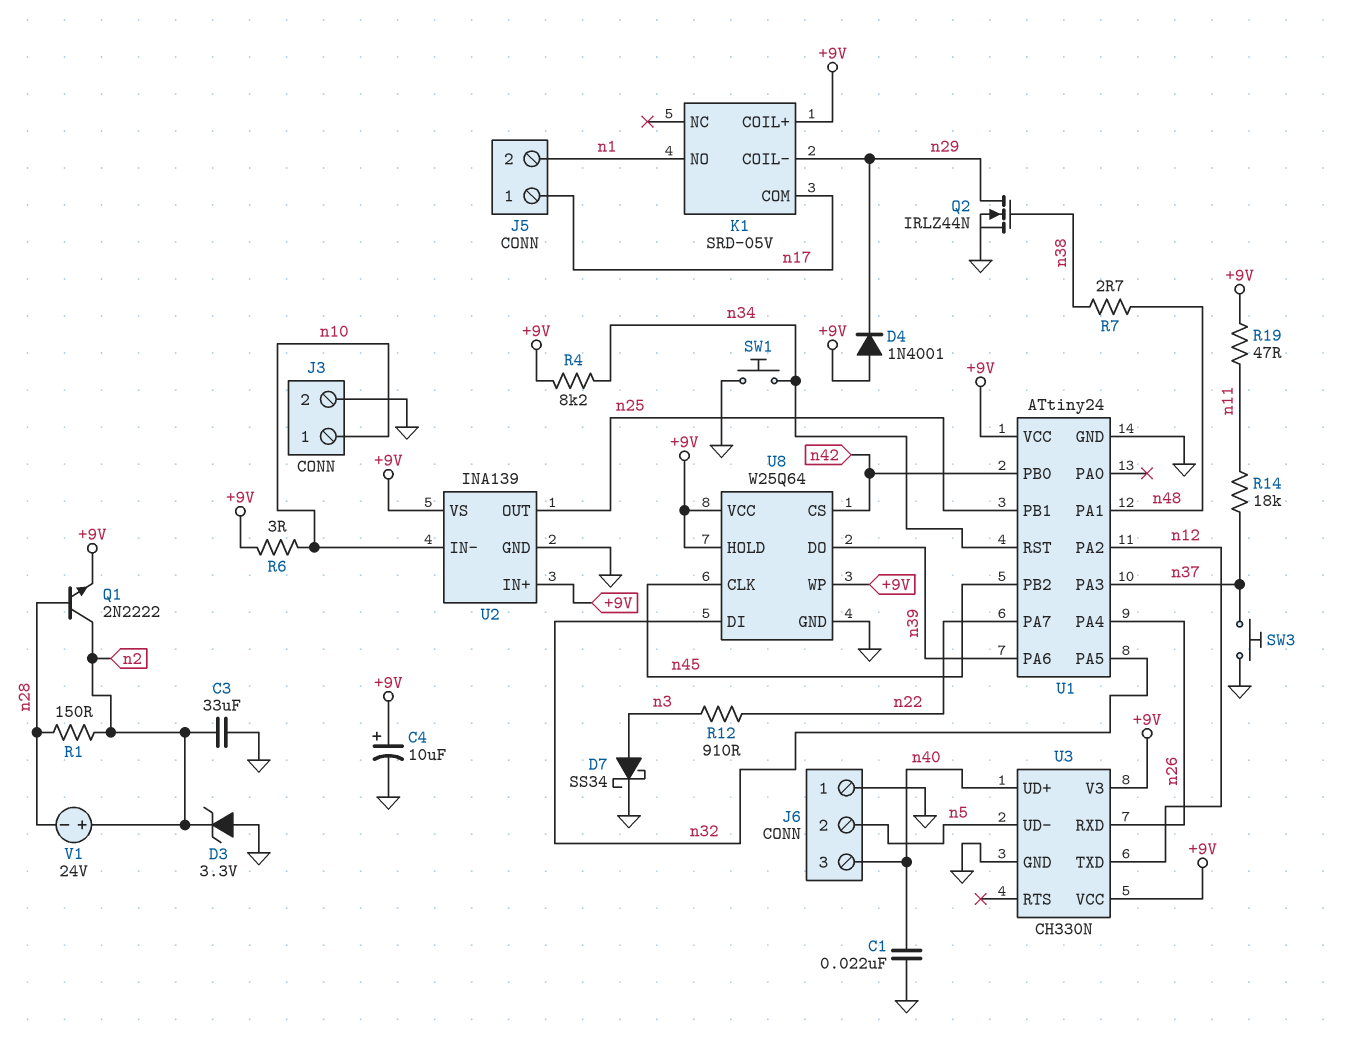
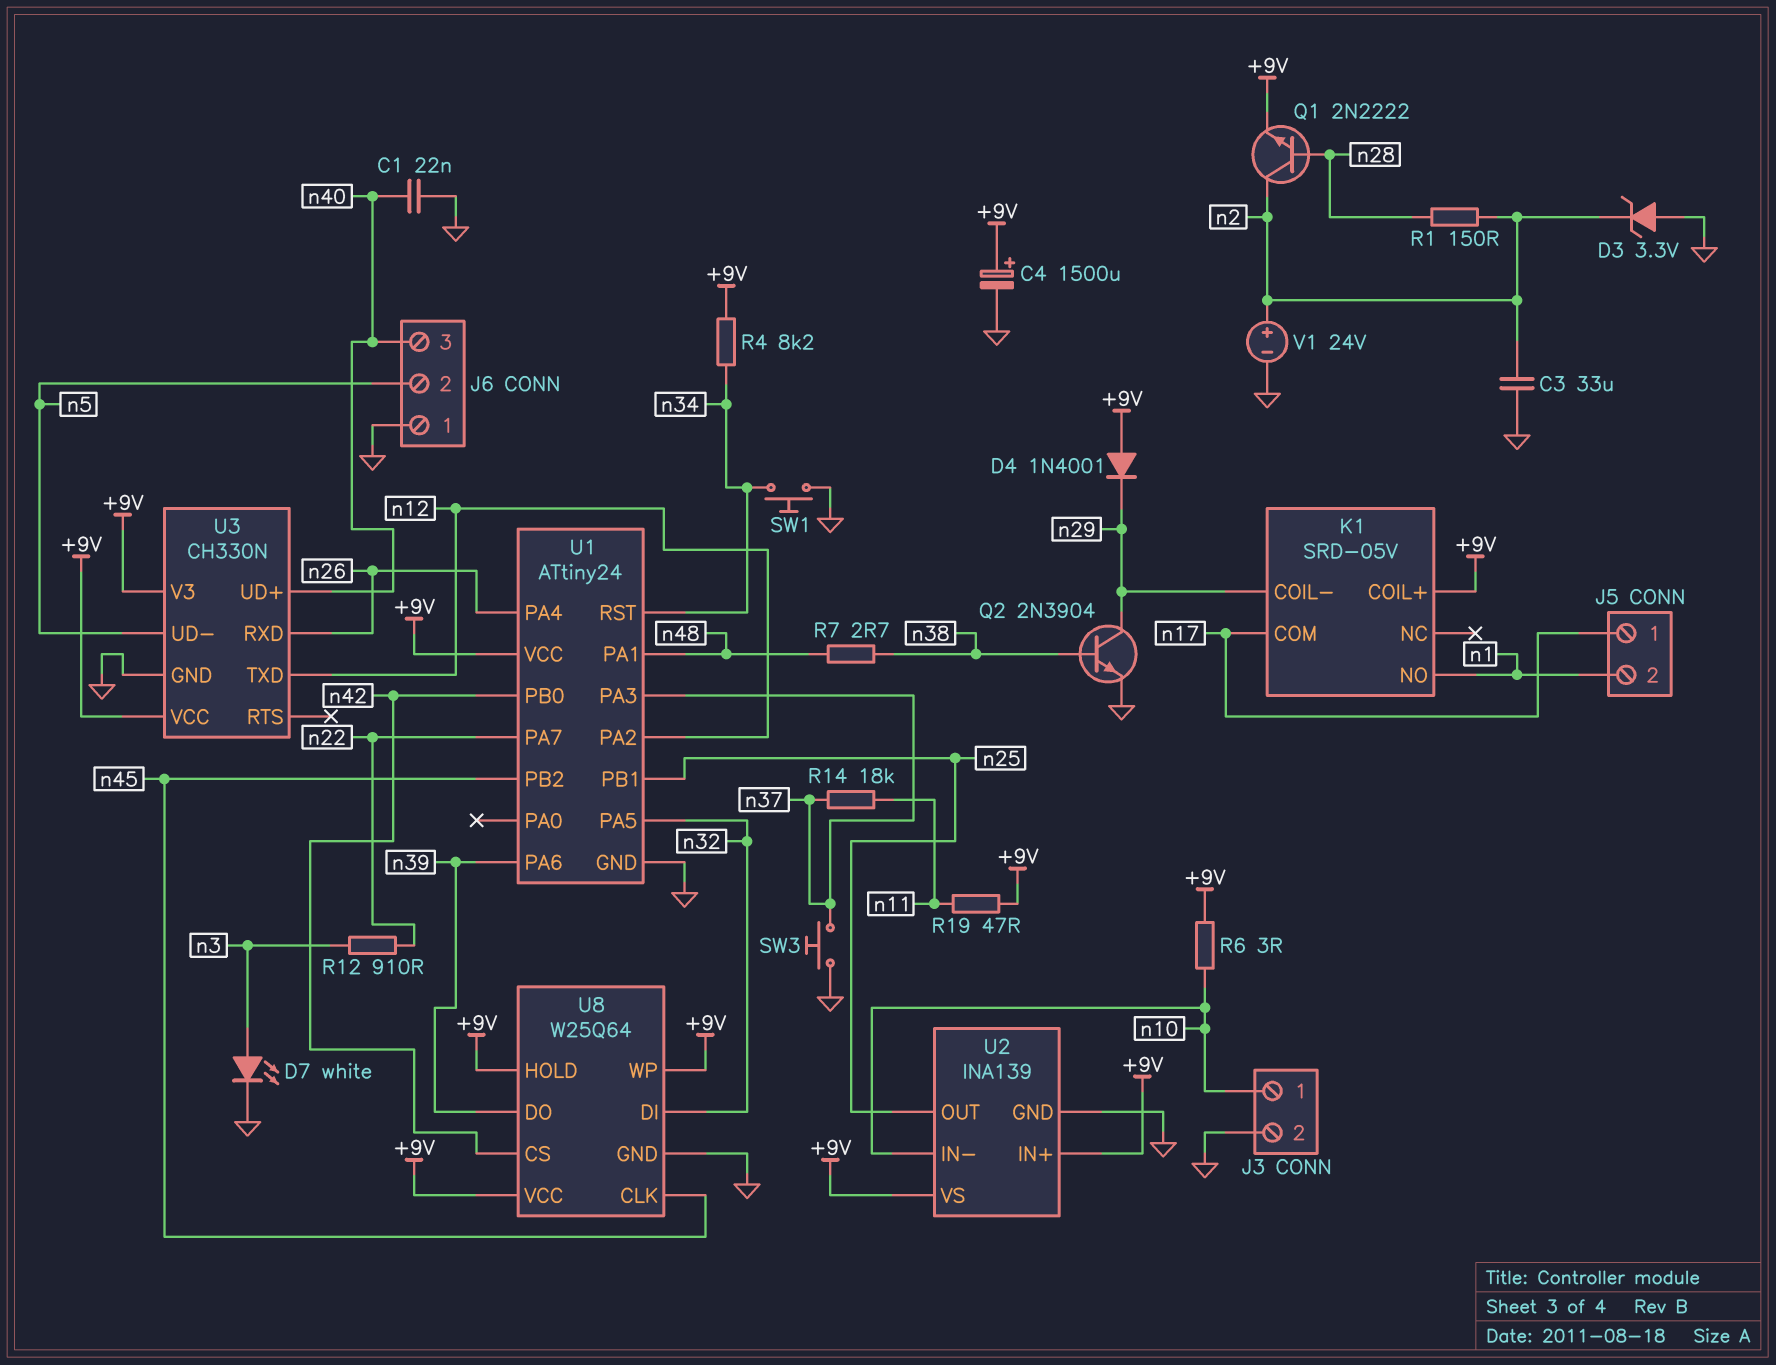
C4: 10uF (plus +9V, minus GND) -> 1500uF (plus +9V, minus GND)
D7: schottky SS34 (A n3, K GND) -> LED white (A n3, K GND)
Q2: NMOS IRLZ44N (G n38, D n29, S GND) -> NPN 2N3904 (B n38, C n29, E GND)
V1: 24V (plus n2, minus n28) -> 24V (plus n2, minus GND)

